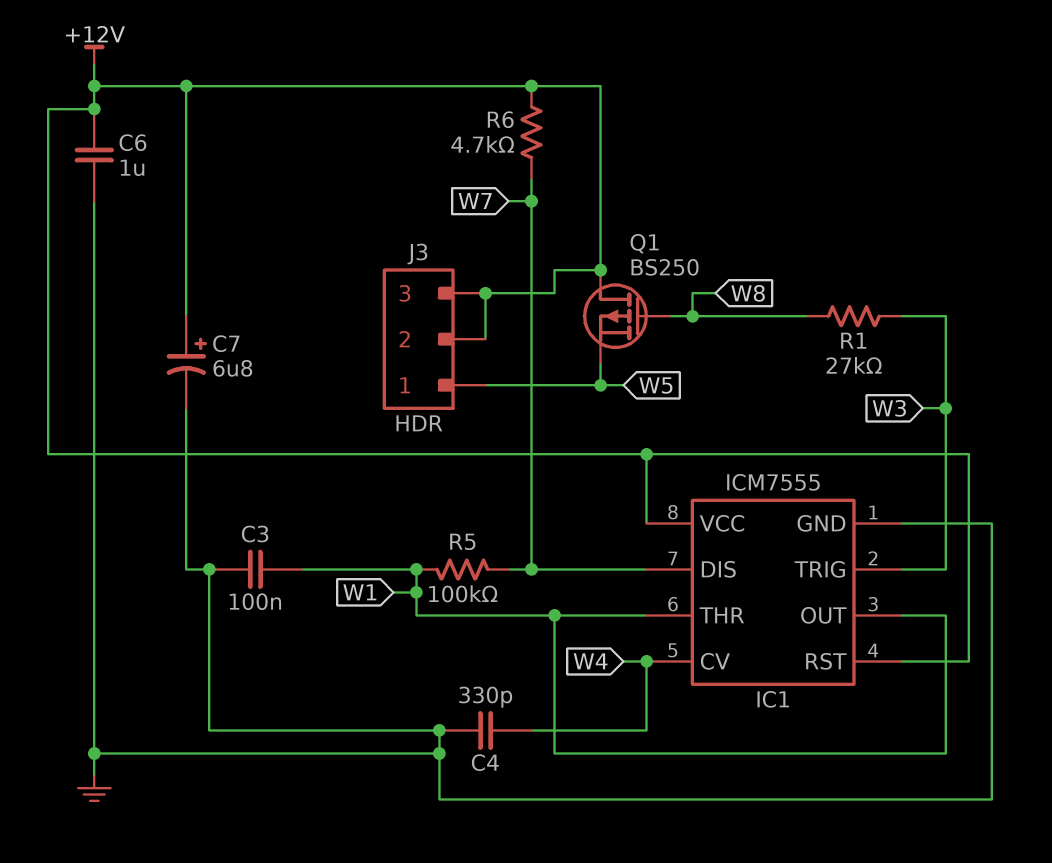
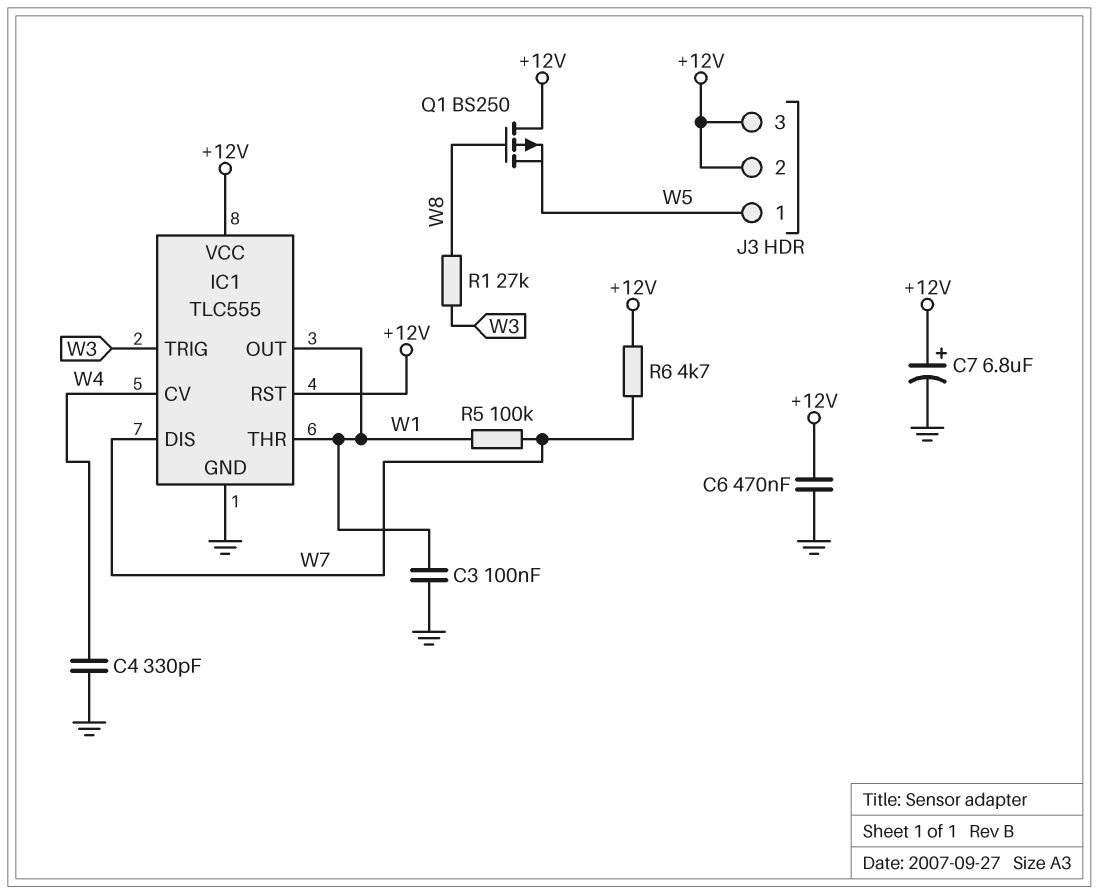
C6: 1uF (+12V, GND) -> 470nF (+12V, GND)
IC1: ICM7555 -> TLC555

